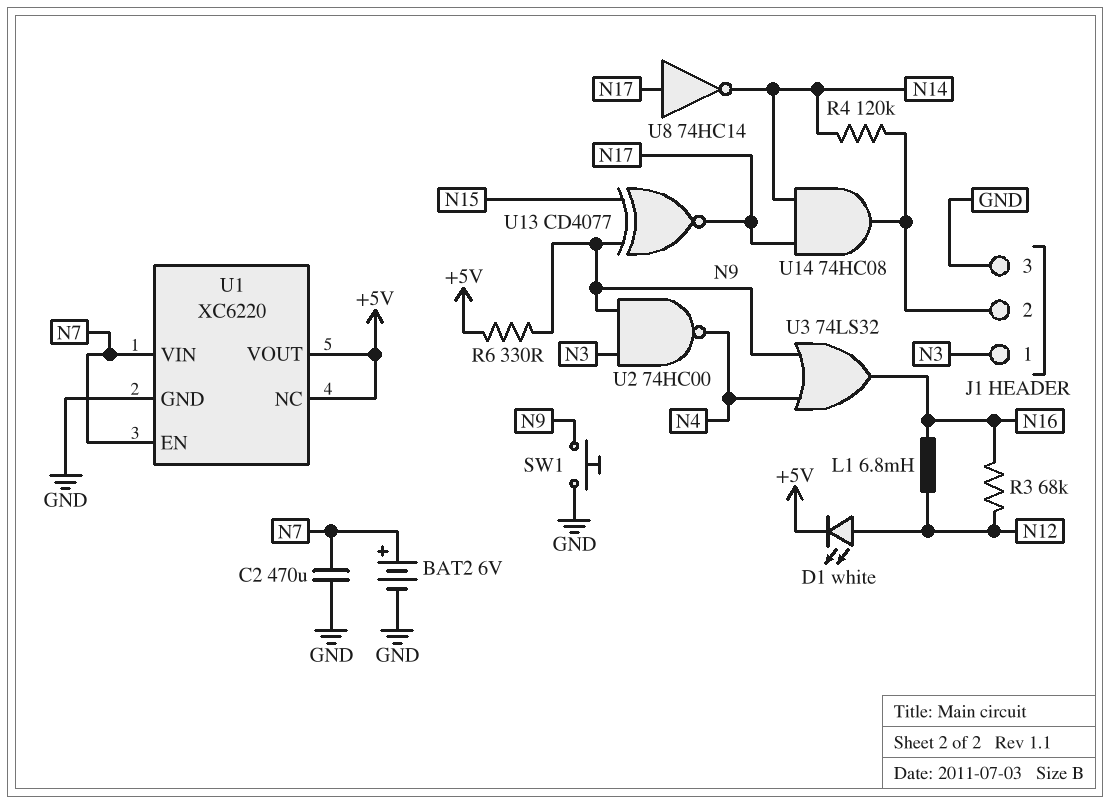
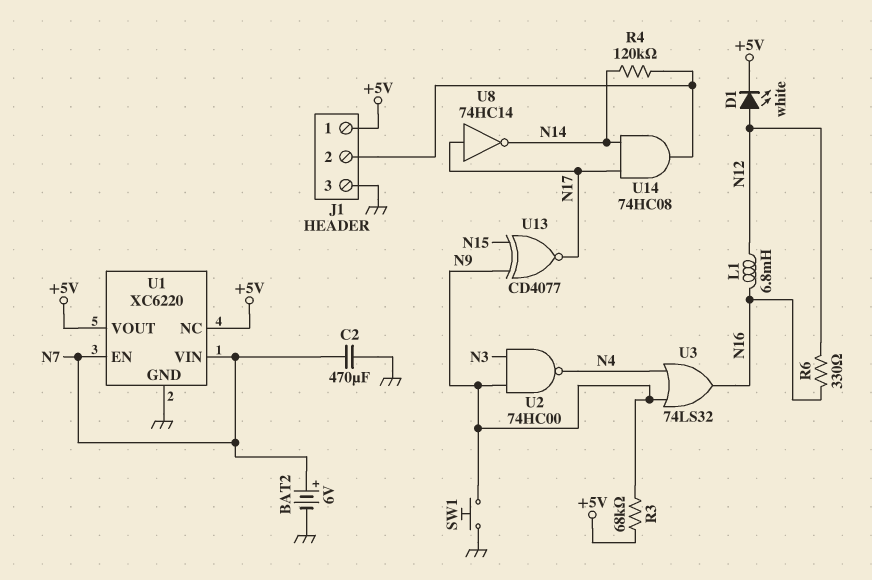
J1 pin 1: N3 -> +5V
R3: 68k (N12, N16) -> 68k (+5V, N9)
R6: 330 (+5V, N9) -> 330 (N12, N16)

